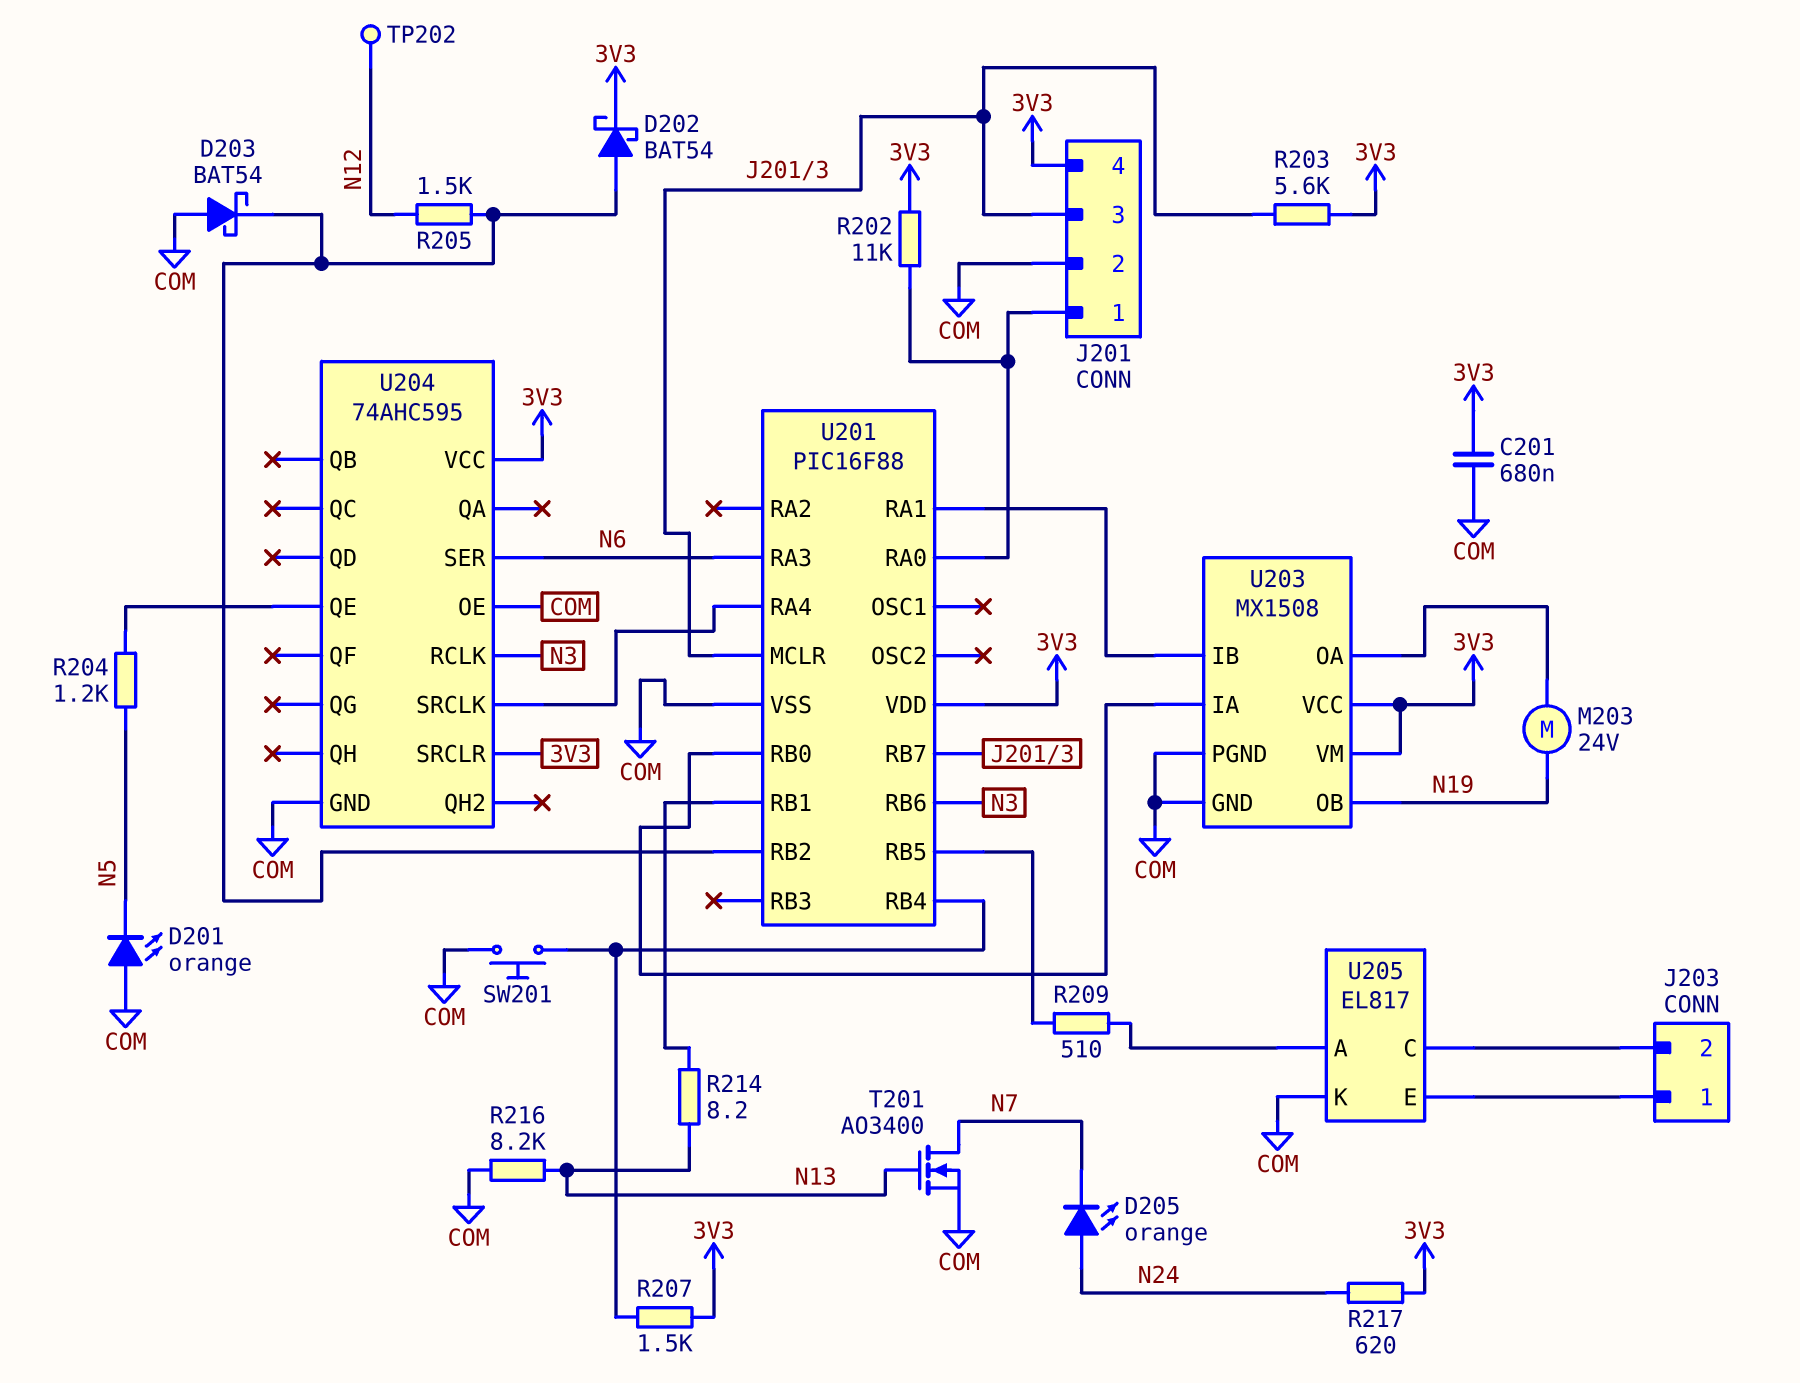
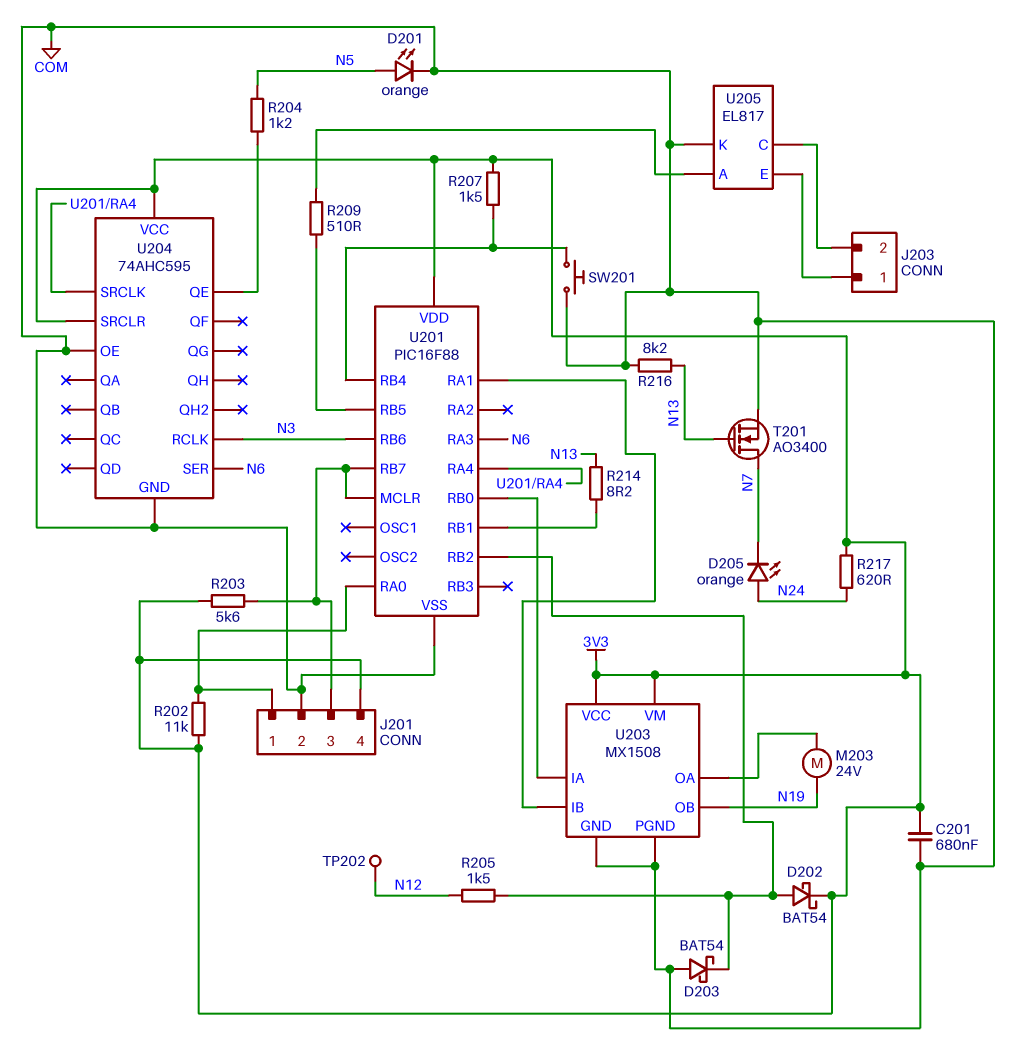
D201: LED orange (A COM, K N5) -> LED orange (A N5, K COM)

